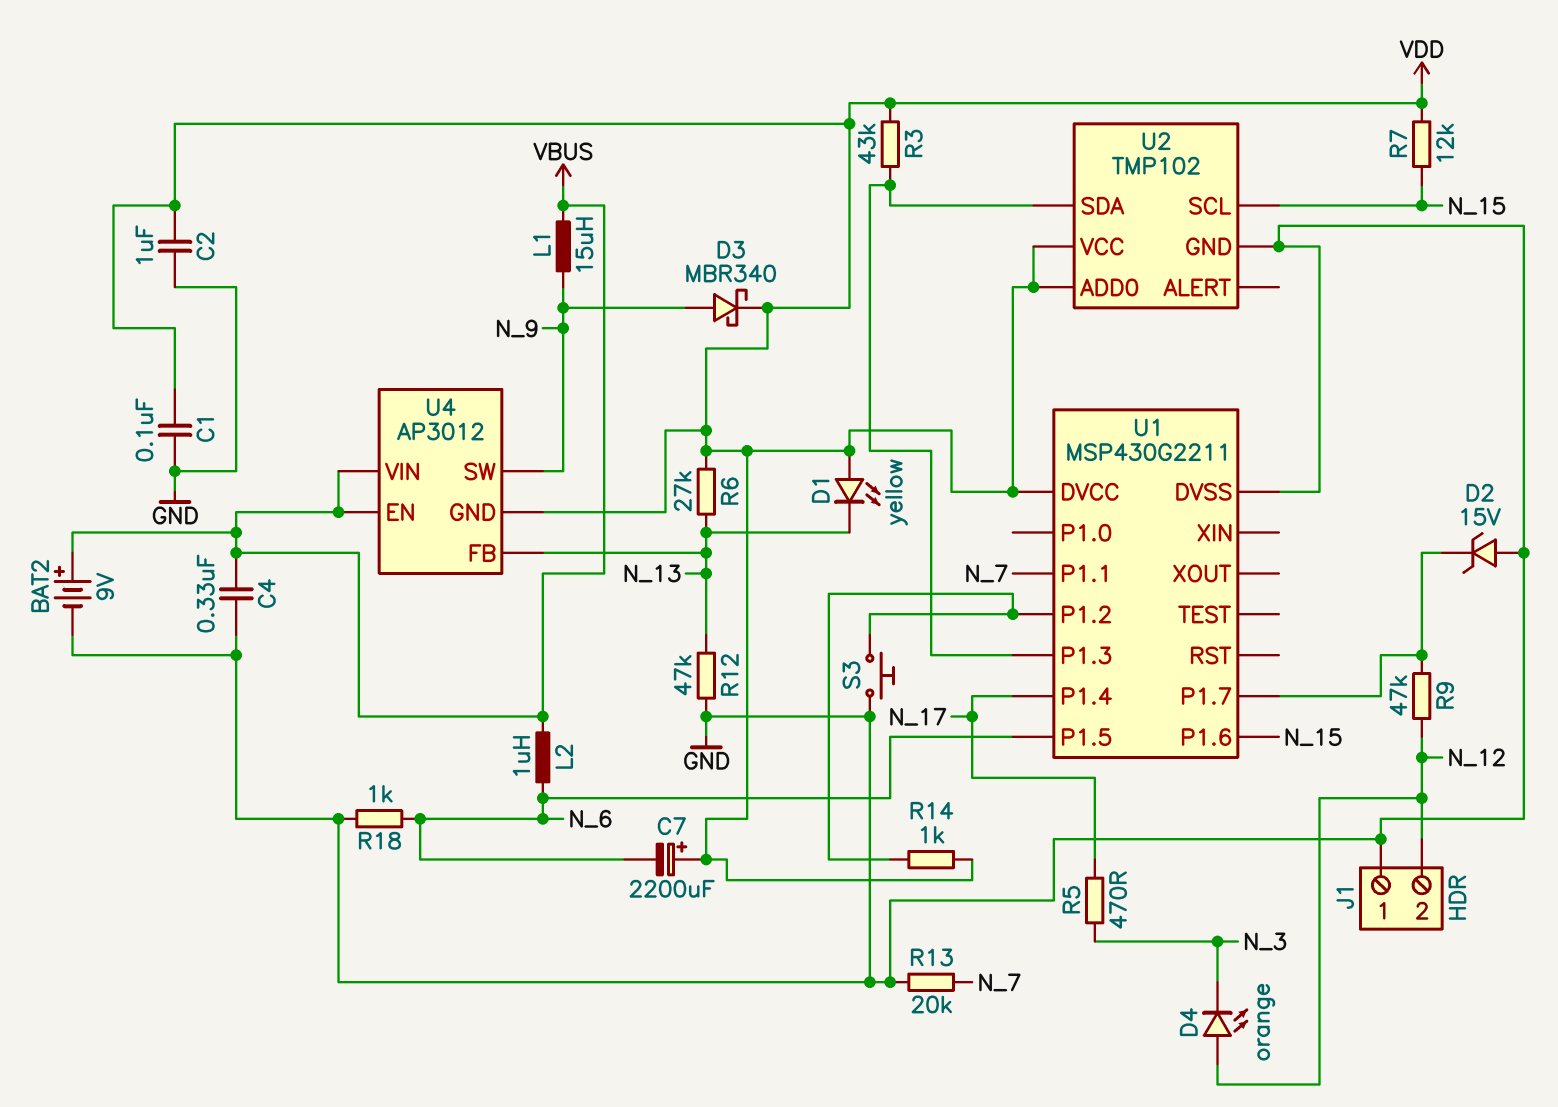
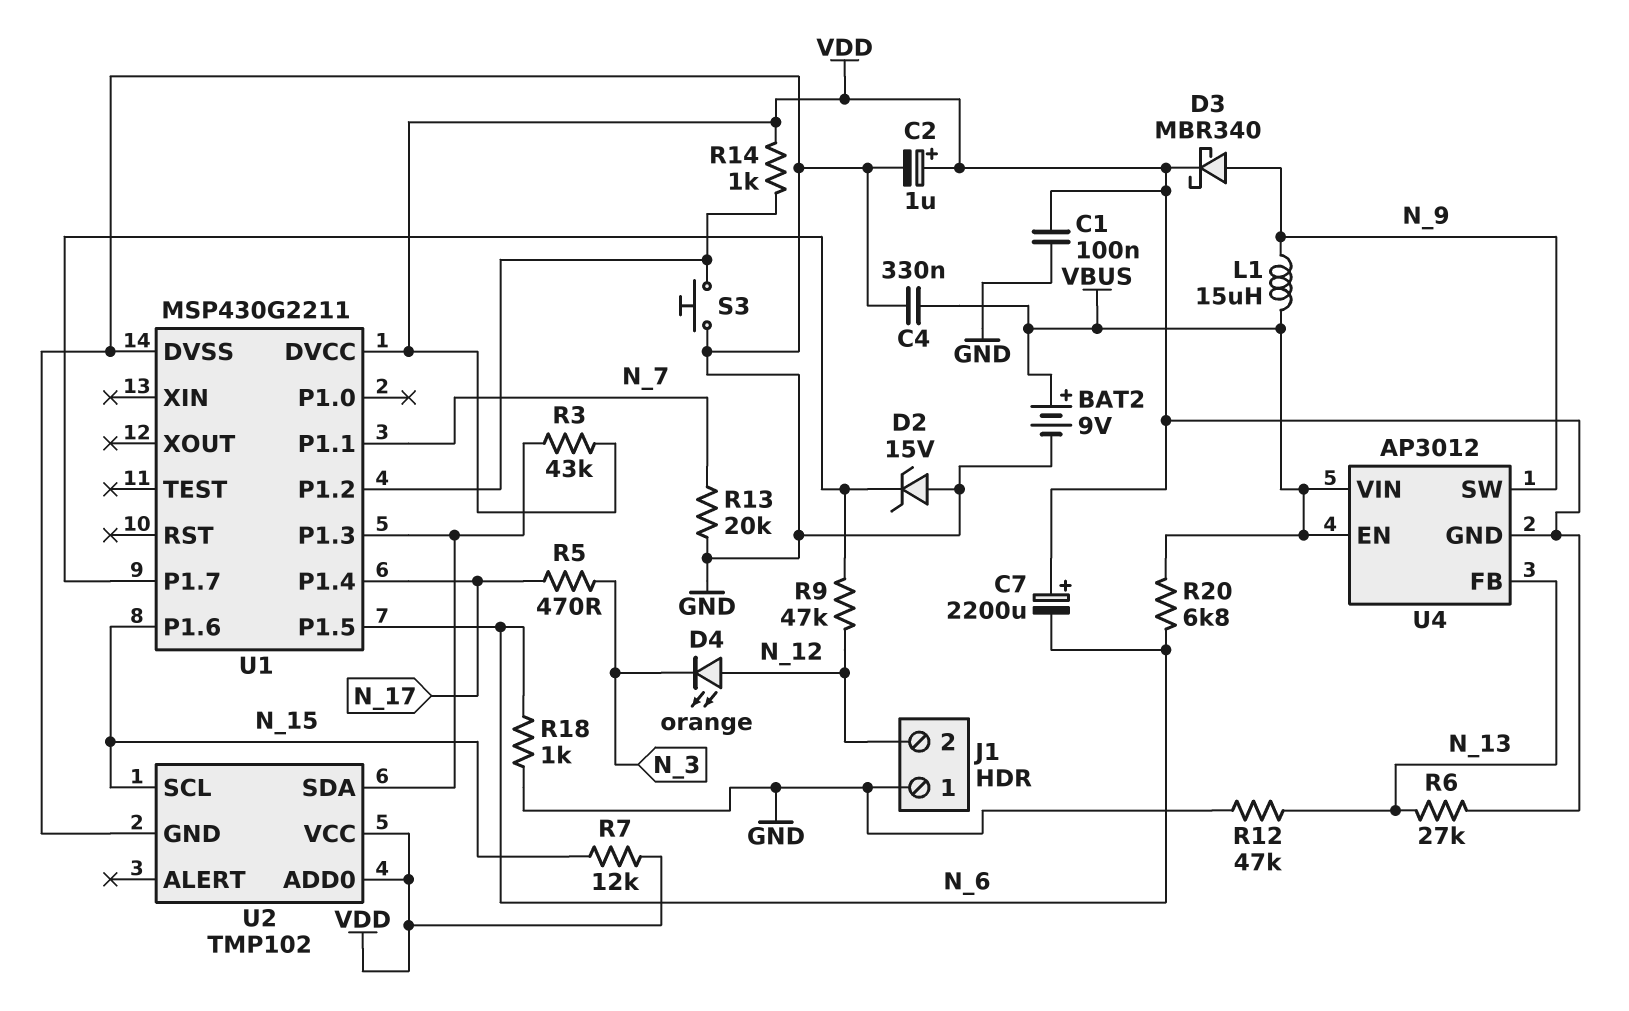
C2: 1uF (GND, VDD) -> 1uF (plus VDD, minus GND)
D1: LED yellow (A VDD, K N_13) -> none
L2: 1uH (N_6, VBUS) -> none
R20: none -> 6.8k (N_6, VBUS)

